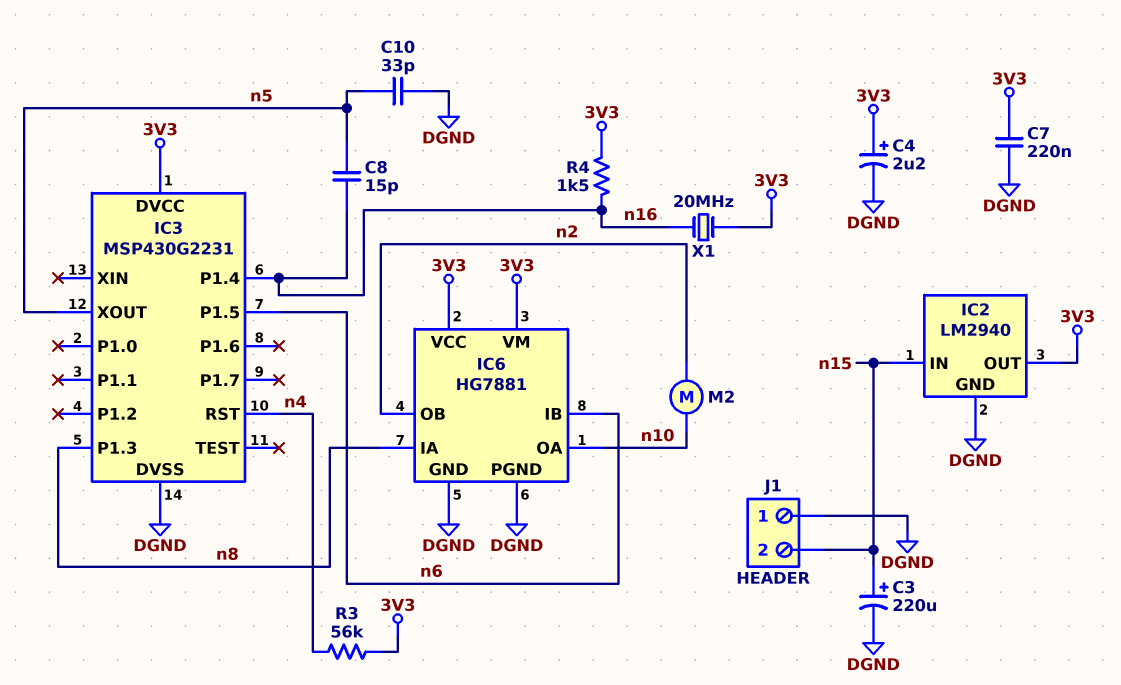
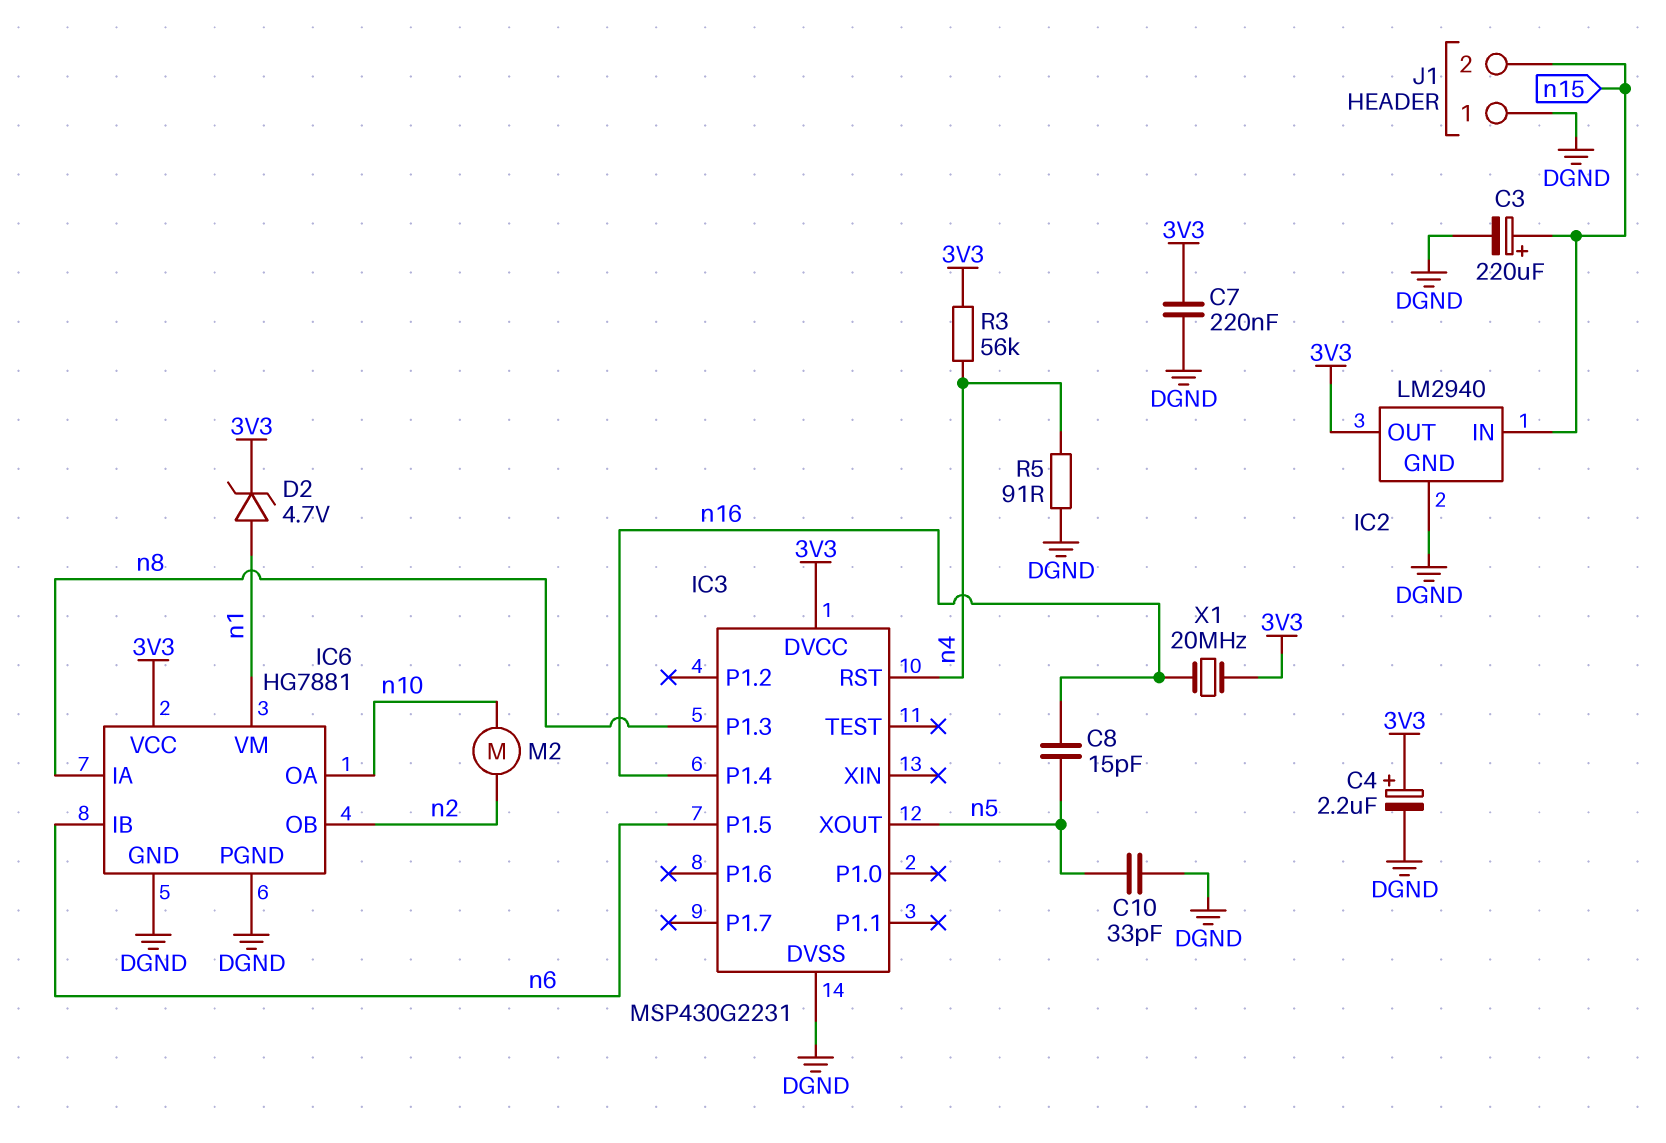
D2: none -> zener 4.7V (A n1, K 3V3)
IC6 pin VM: 3V3 -> n1
R4: 1.5k (3V3, n16) -> none
R5: none -> 91 (DGND, n4)

